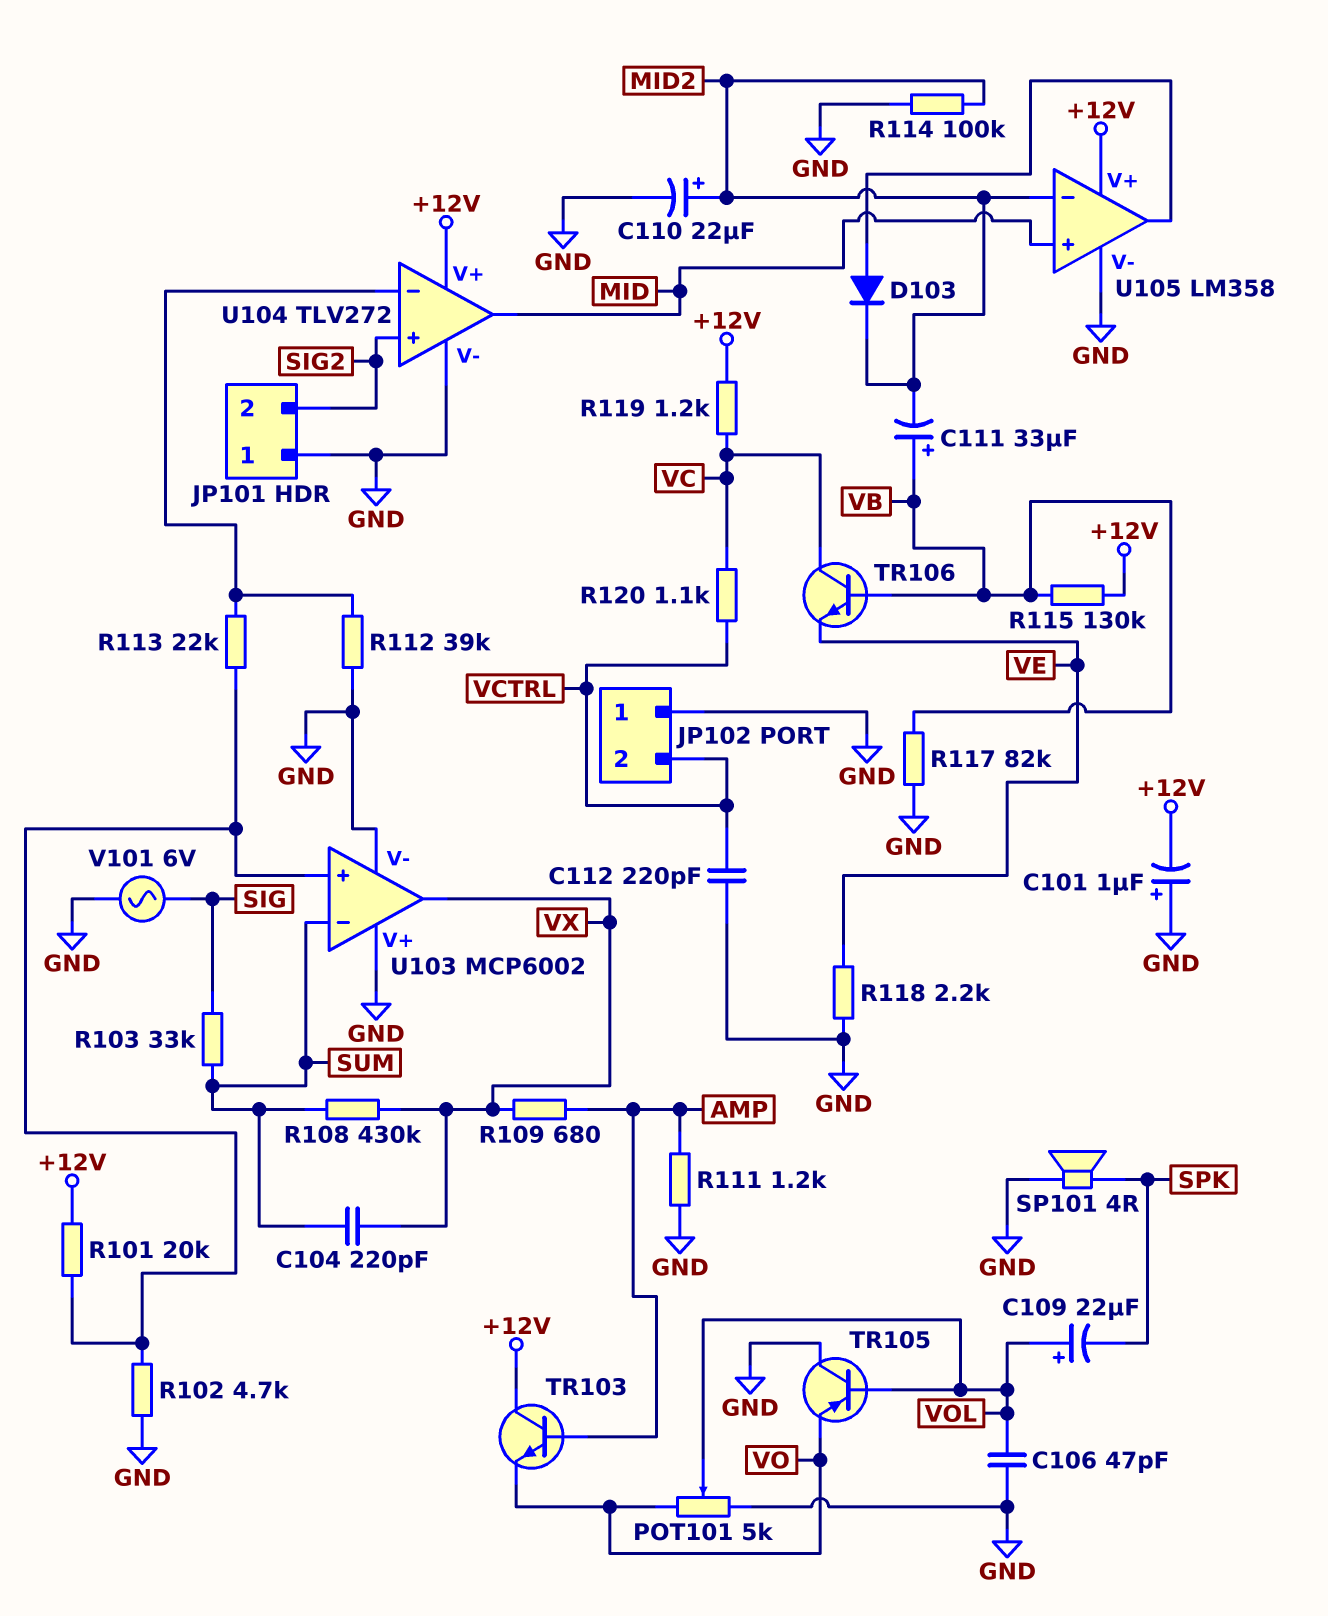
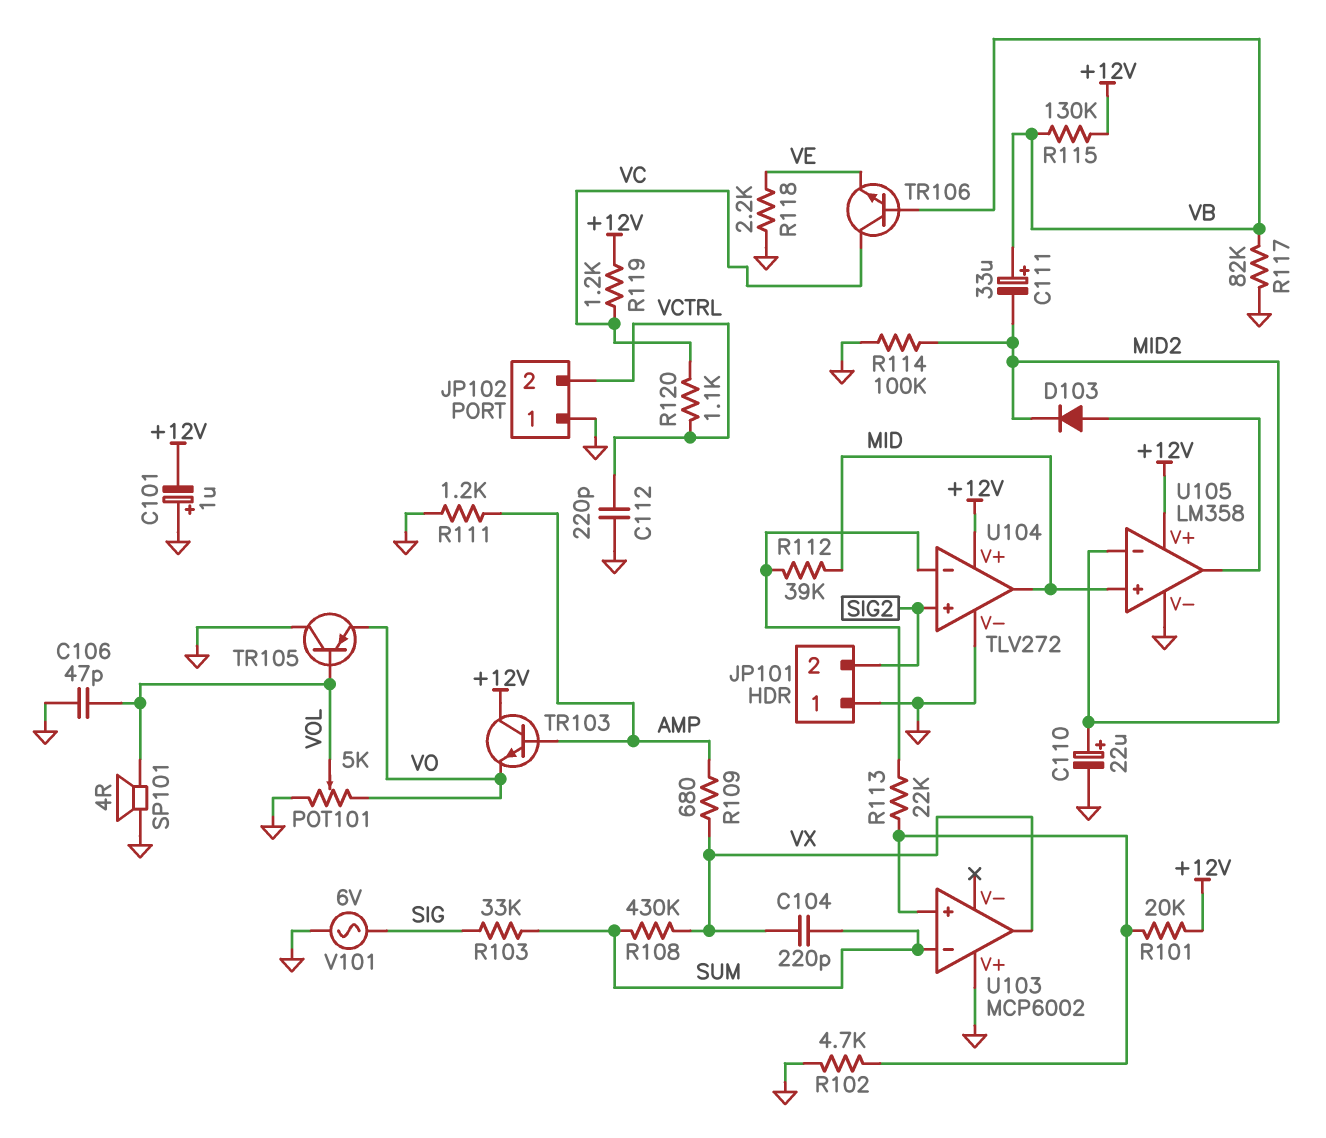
C109: 22uF (plus VOL, minus SPK) -> none
R112: 39k (GND, U104/in-) -> 39k (MID, U104/in-)
SP101: speaker 4R (GND, SPK) -> speaker 4R (GND, VOL)
U103 pin V-: GND -> none

